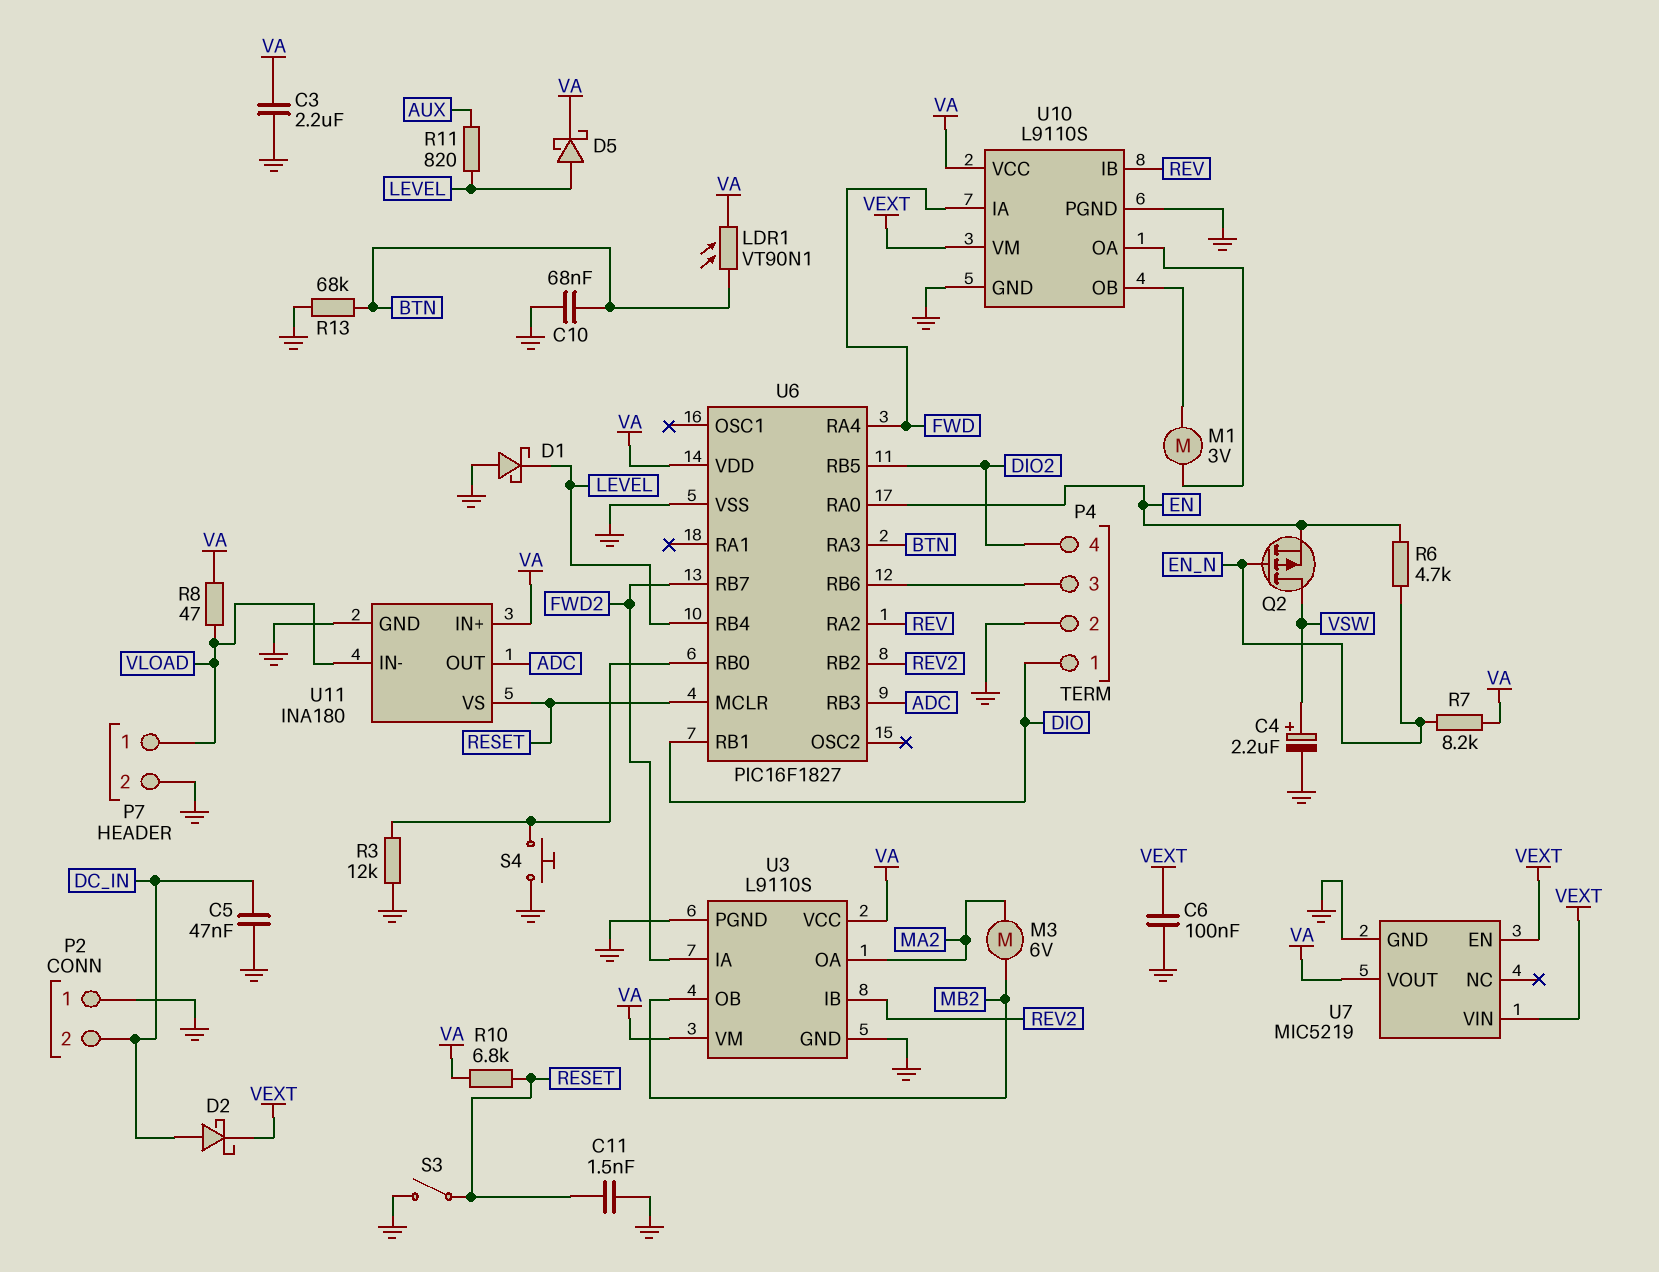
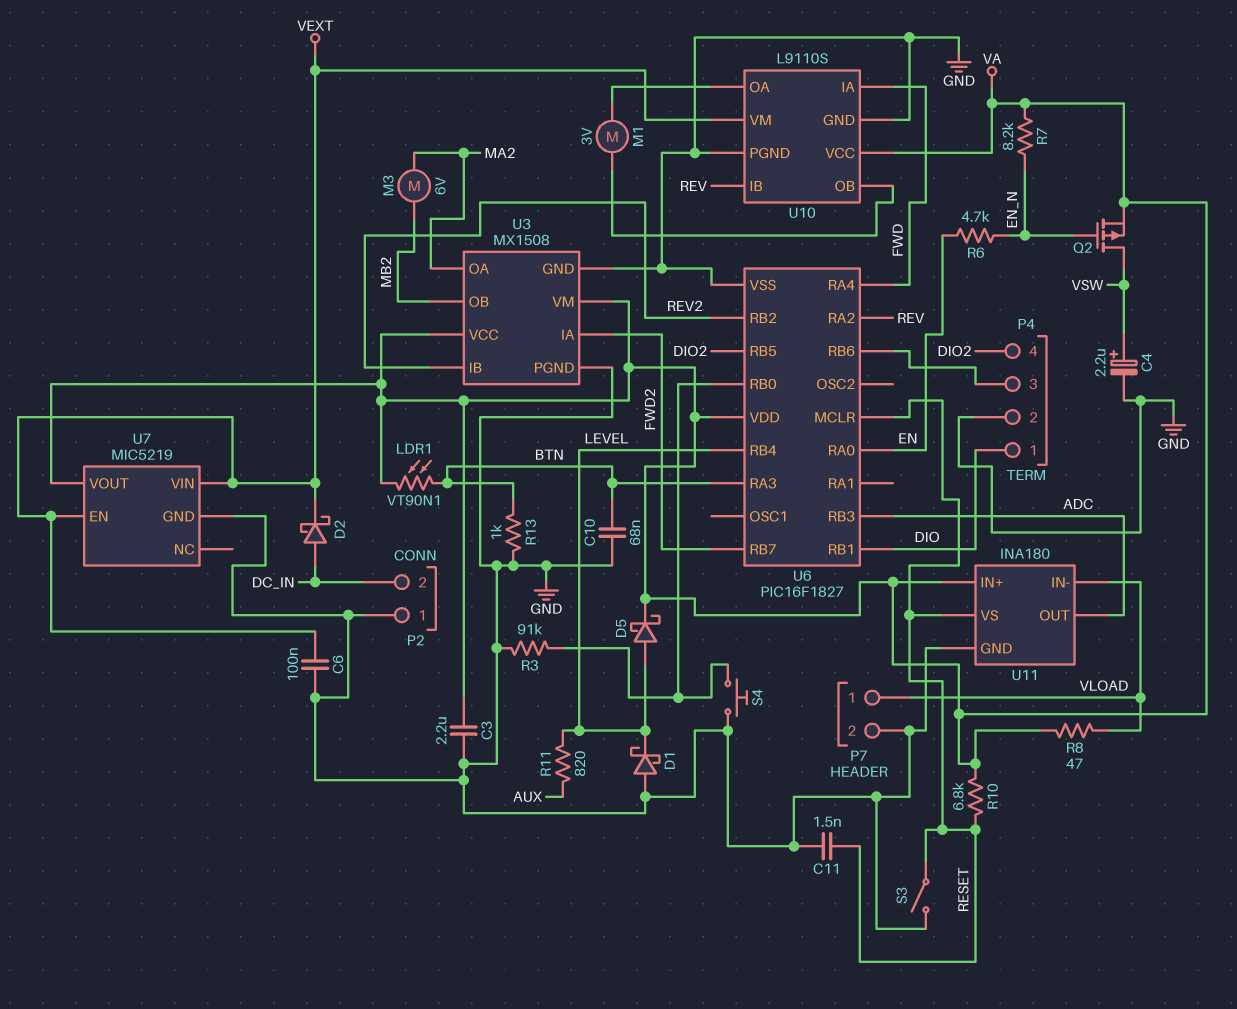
C5: 47nF (DC_IN, GND) -> none
Q2: PMOS (G EN_N, D VSW, S EN) -> PMOS (G EN_N, D VSW, S VA)
R3: 12k (GND, U6/RB0) -> 91k (GND, U6/RB0)
R13: 68k (BTN, GND) -> 1k (BTN, GND)
U3: L9110S -> MX1508

